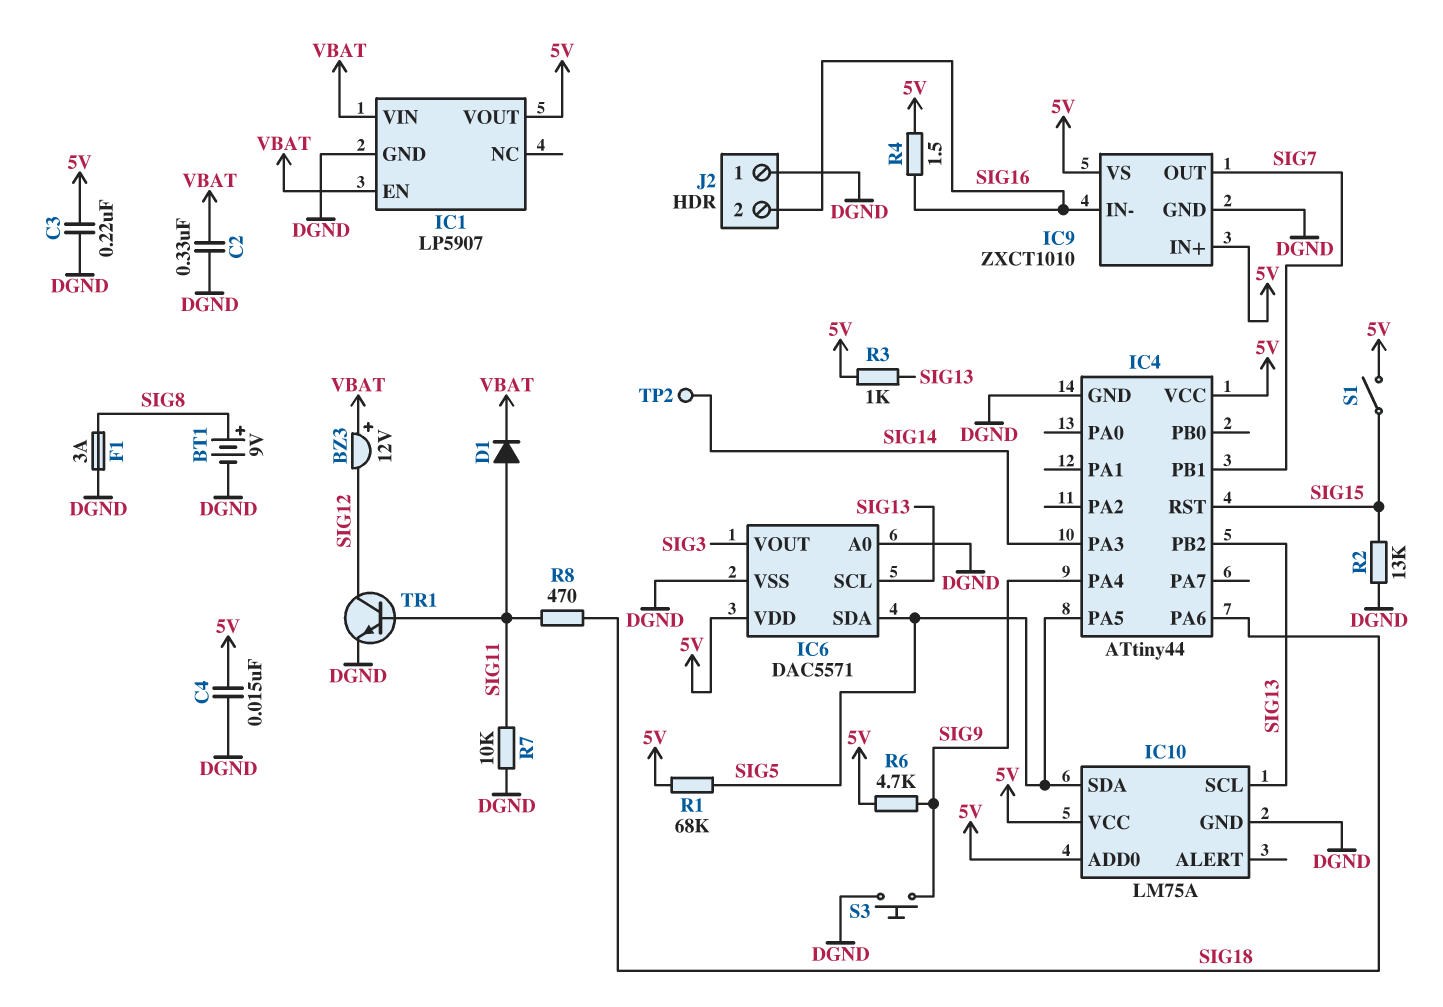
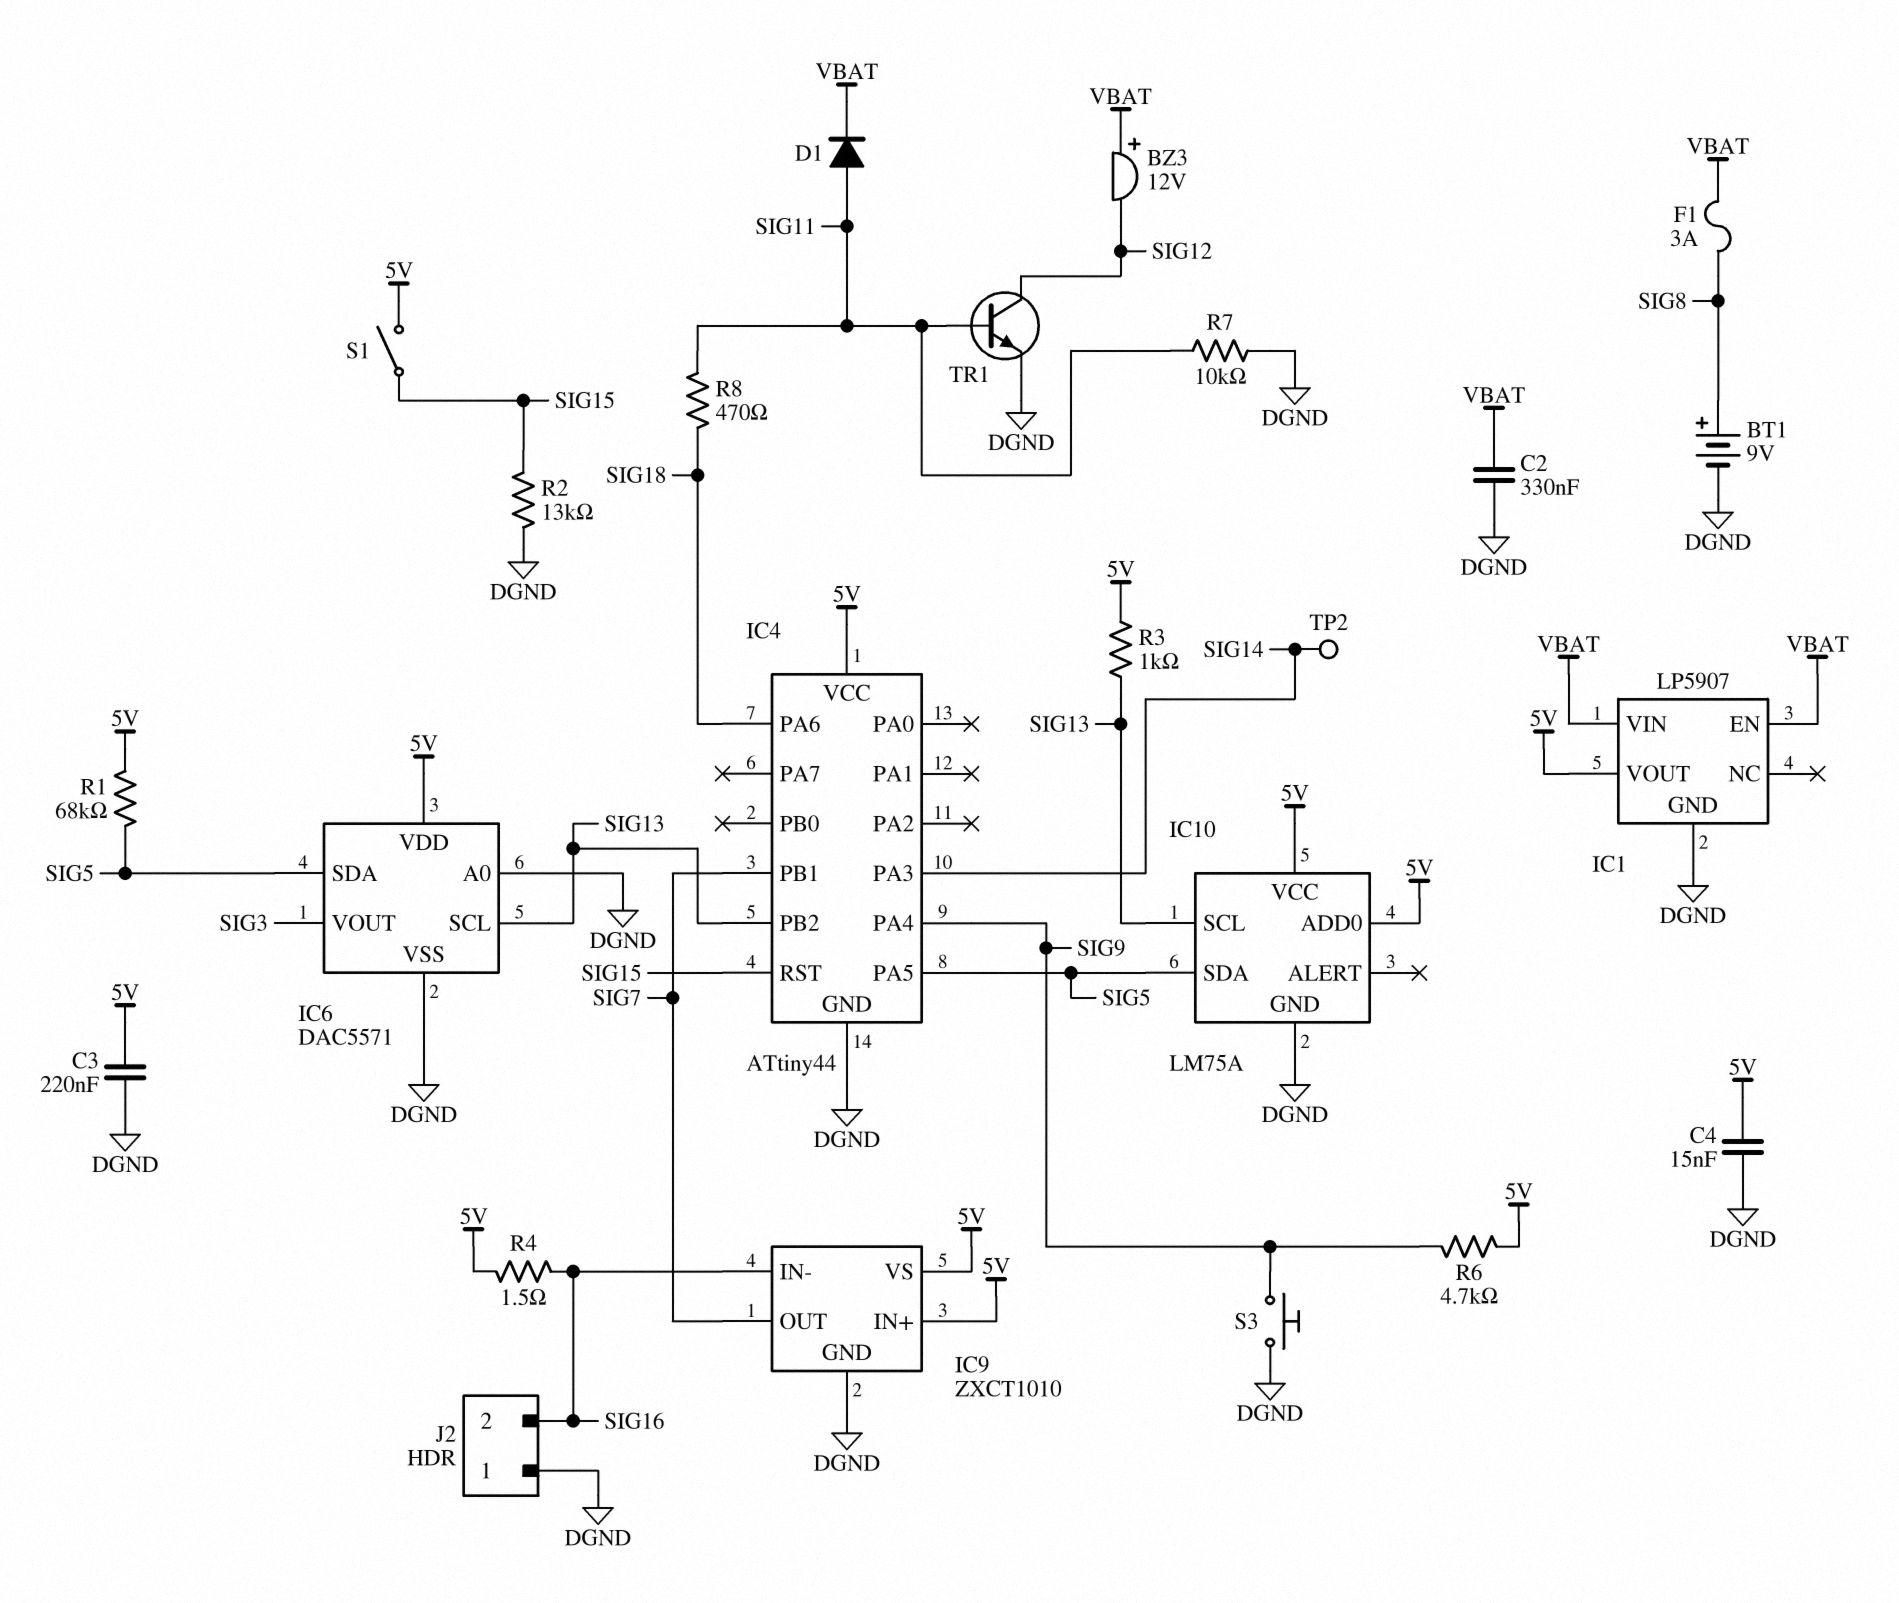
F1: 3A (DGND, SIG8) -> 3A (SIG8, VBAT)

